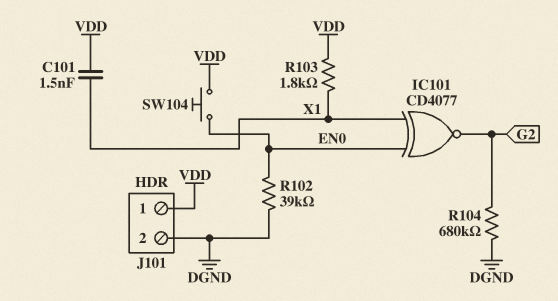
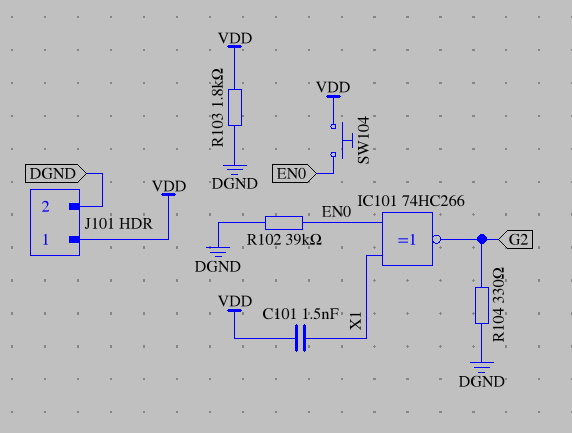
IC101: XNOR CD4077 (in EN0, in X1, out G2) -> XNOR 74HC266 (in EN0, in X1, out G2)
R103: 1.8k (VDD, X1) -> 1.8k (DGND, VDD)
R104: 680k (DGND, G2) -> 330 (DGND, G2)

